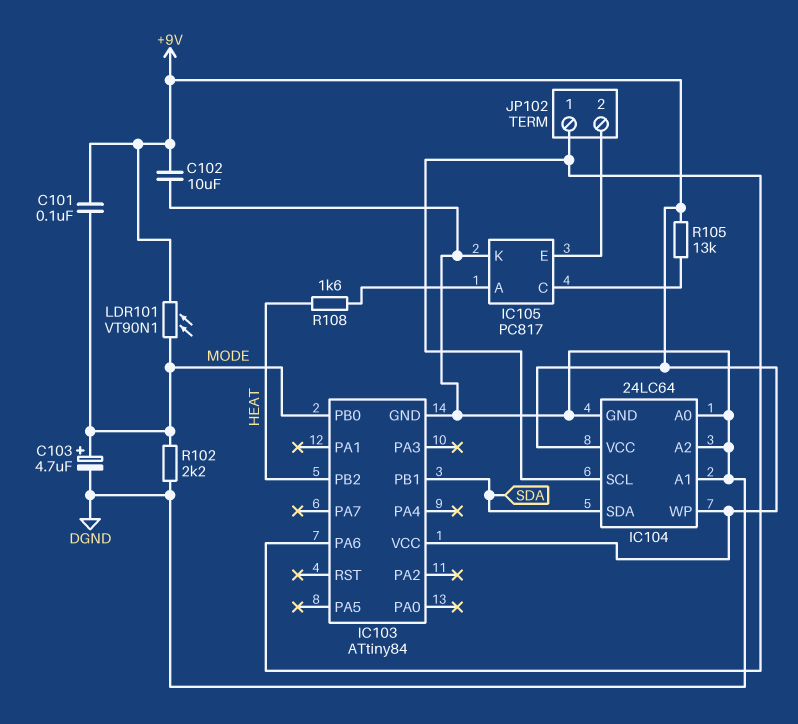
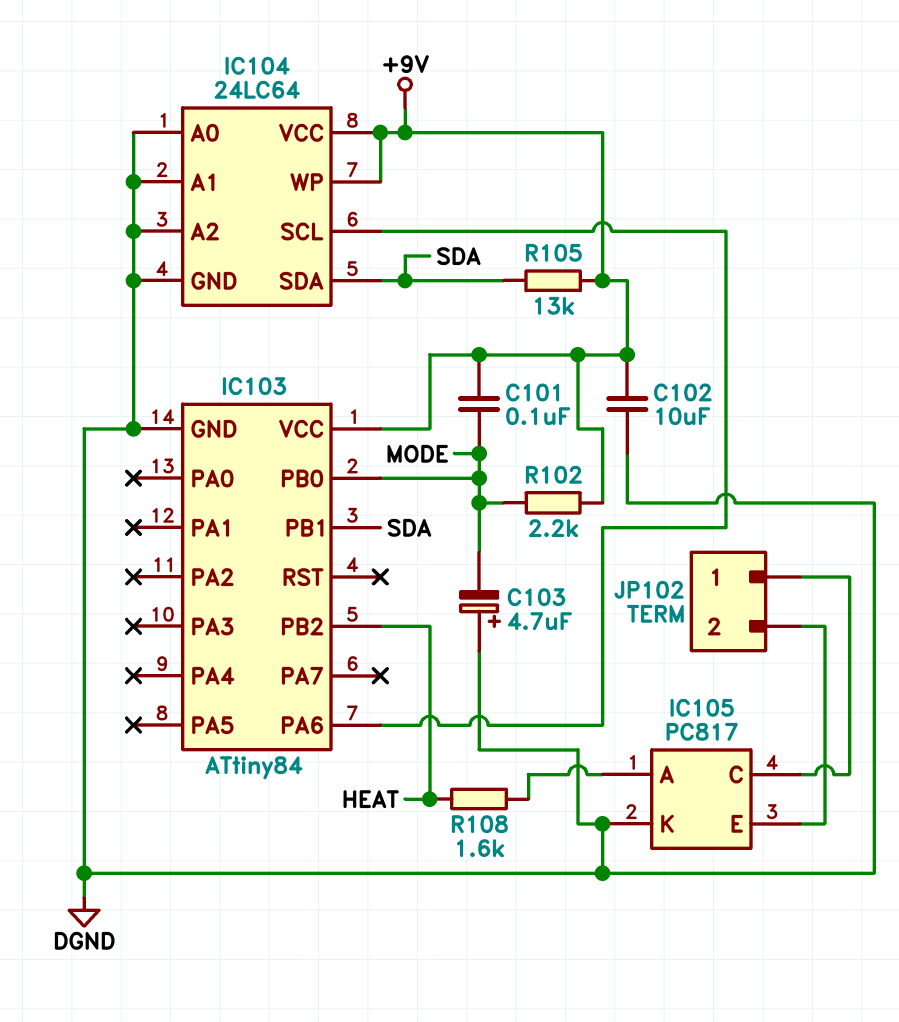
C103: 4.7uF (plus MODE, minus DGND) -> 4.7uF (plus DGND, minus MODE)
JP102 pin 1: IC103/PA6 -> IC105/C
LDR101: VT90N1 (+9V, MODE) -> none
R102: 2.2k (DGND, MODE) -> 2.2k (+9V, MODE)
R105: 13k (+9V, IC105/C) -> 13k (+9V, SDA)

